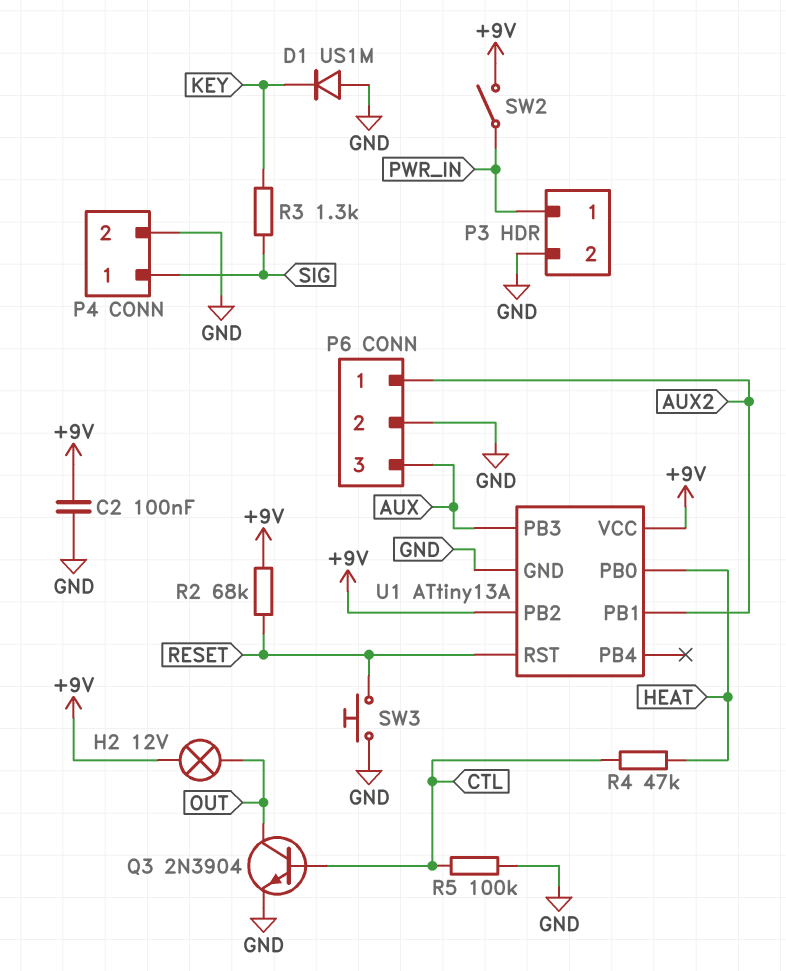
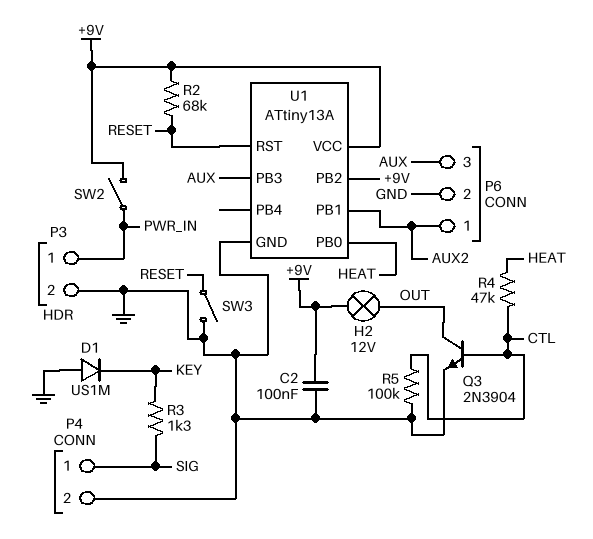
SW3: button (GND, RESET) -> switch (GND, RESET)

